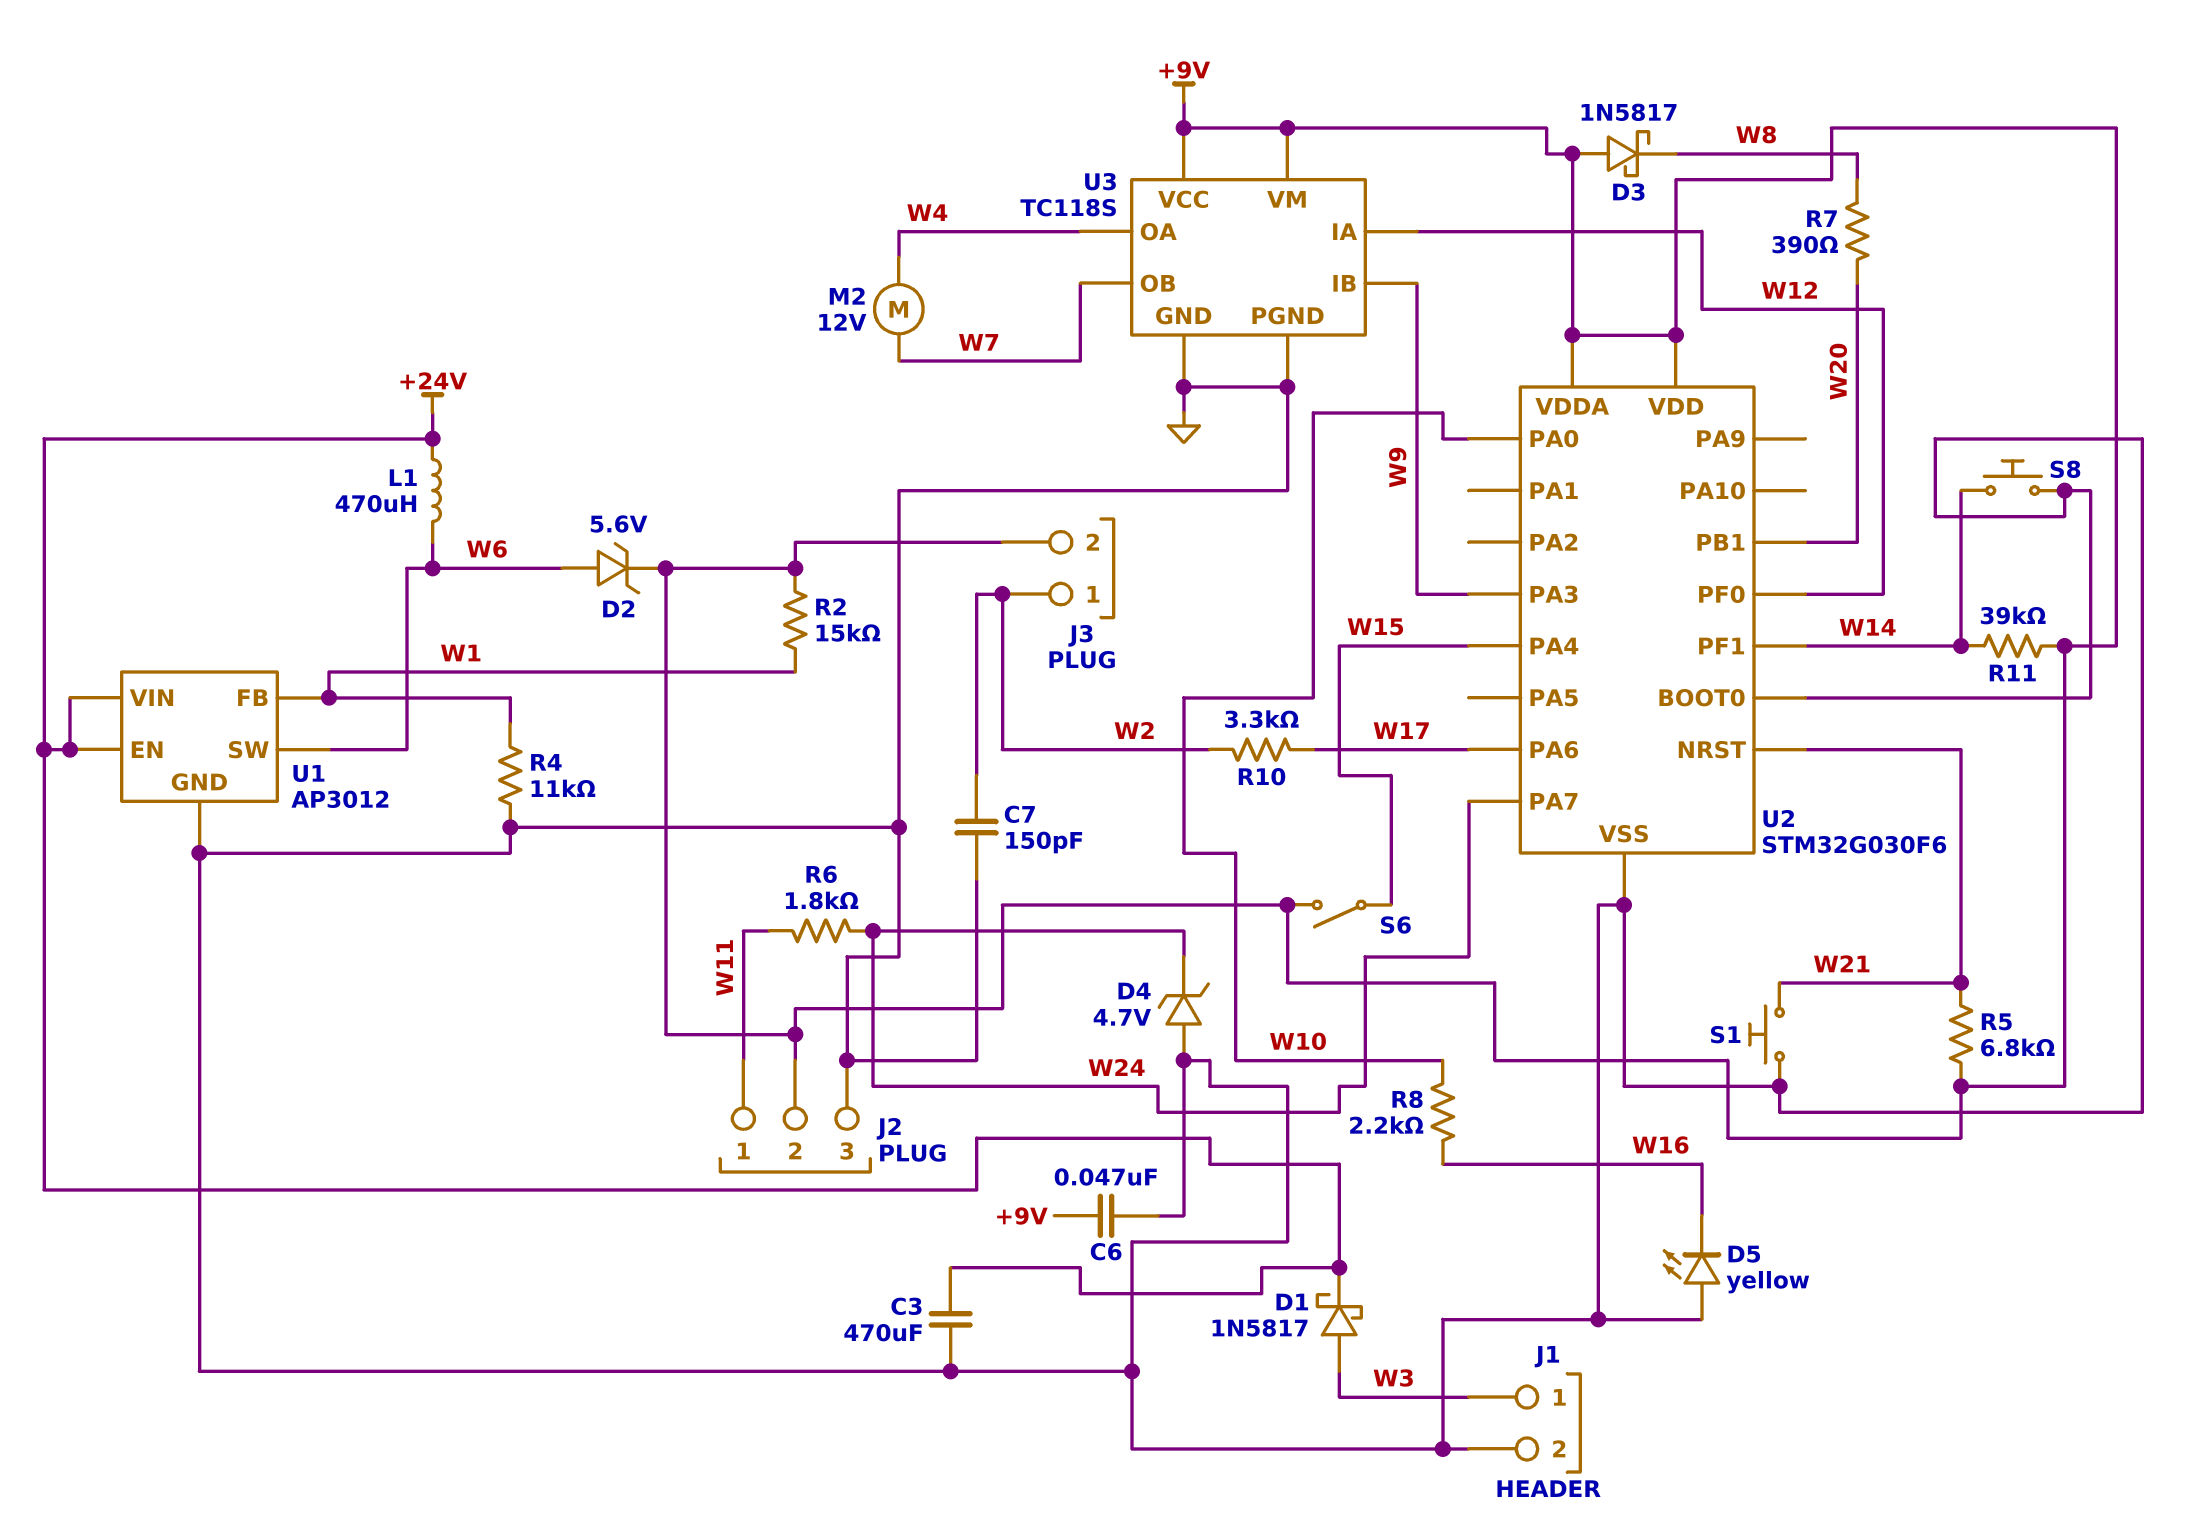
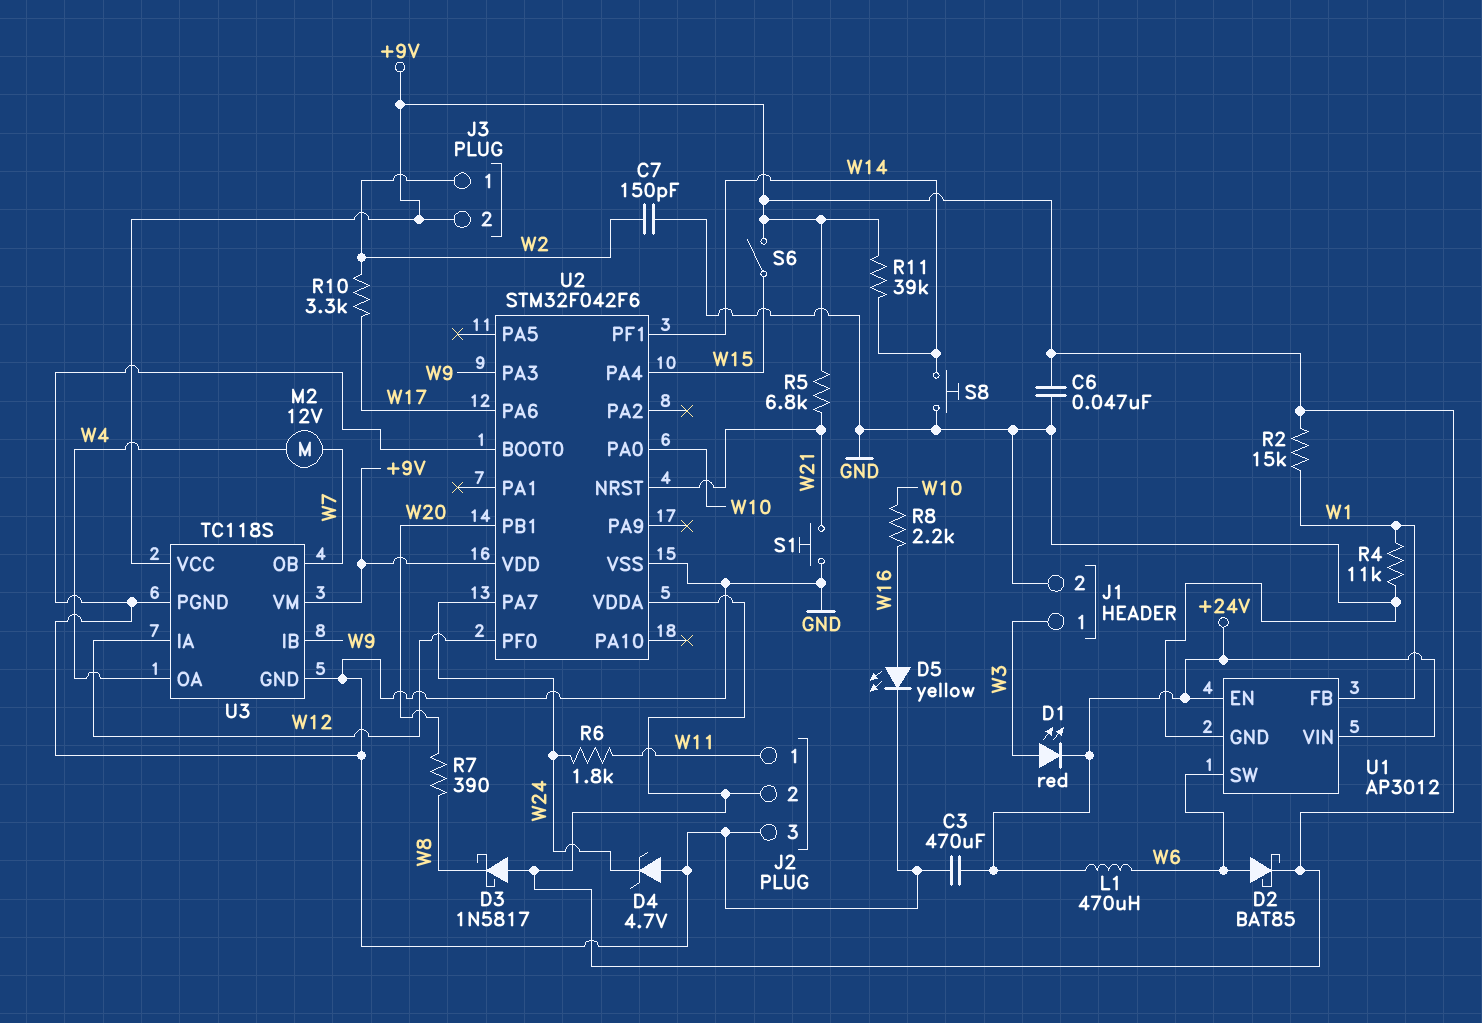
D1: schottky 1N5817 (A W3, K +24V) -> LED red (A W3, K +24V)
D2: zener 5.6V (A W6, K +9V) -> schottky BAT85 (A W6, K +9V)
D5: LED yellow (A GND, K W16) -> LED yellow (A W16, K GND)
U2: STM32G030F6 -> STM32F042F6

